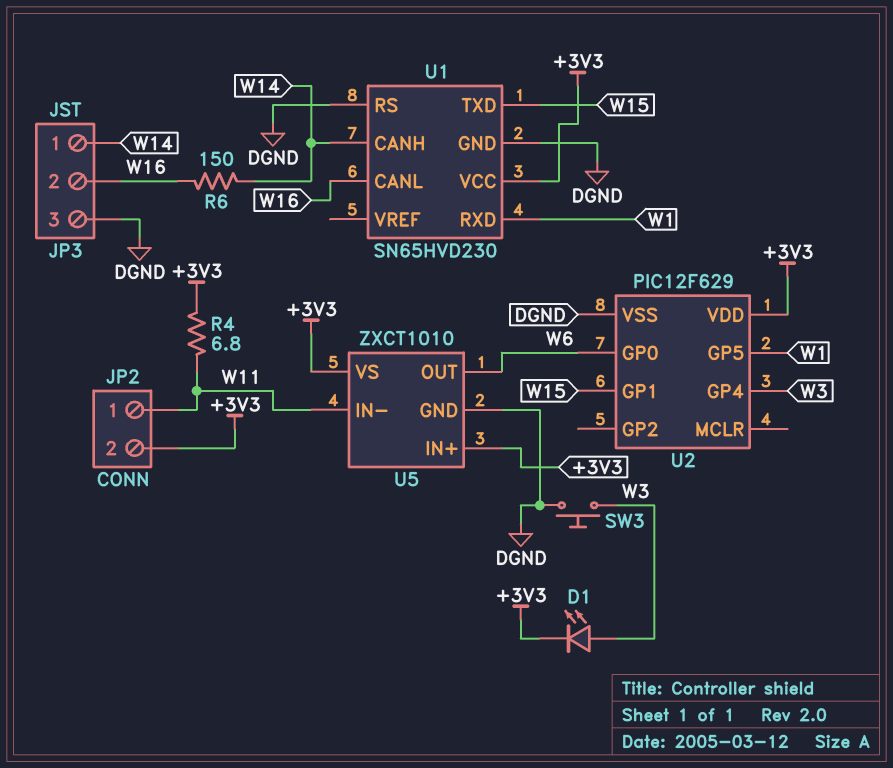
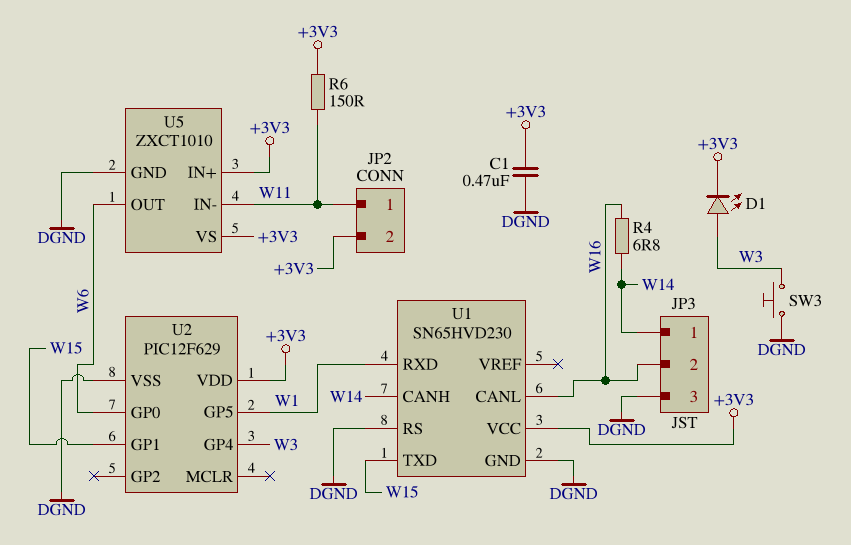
C1: none -> 470nF (+3V3, DGND)
R4: 6.8 (+3V3, W11) -> 6.8 (W14, W16)
R6: 150 (W14, W16) -> 150 (+3V3, W11)

